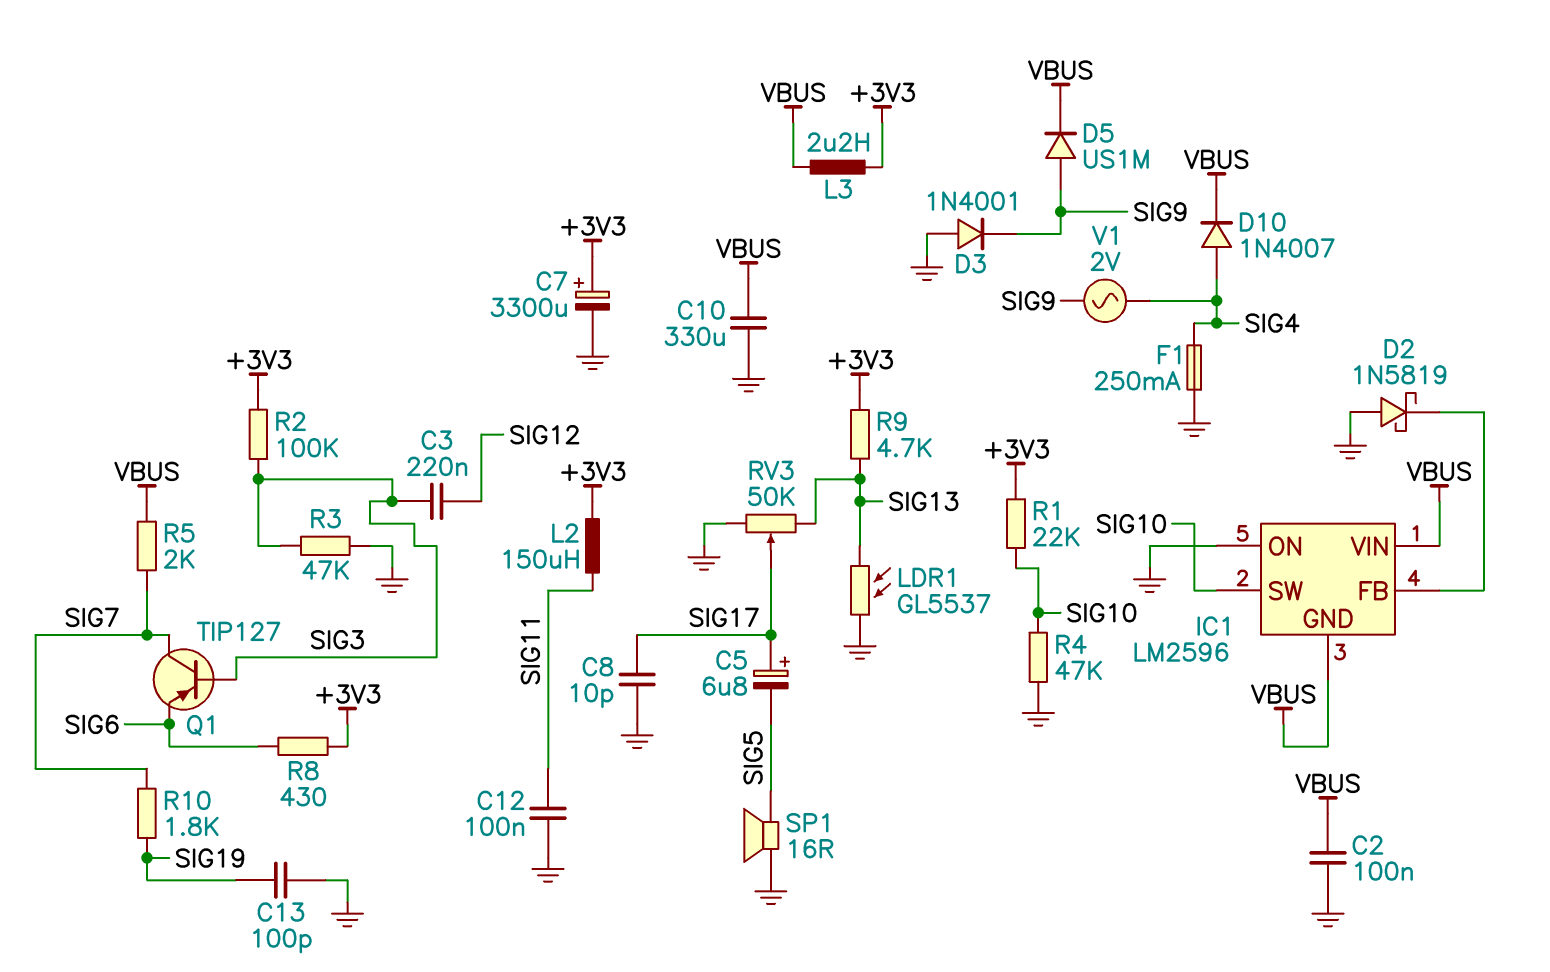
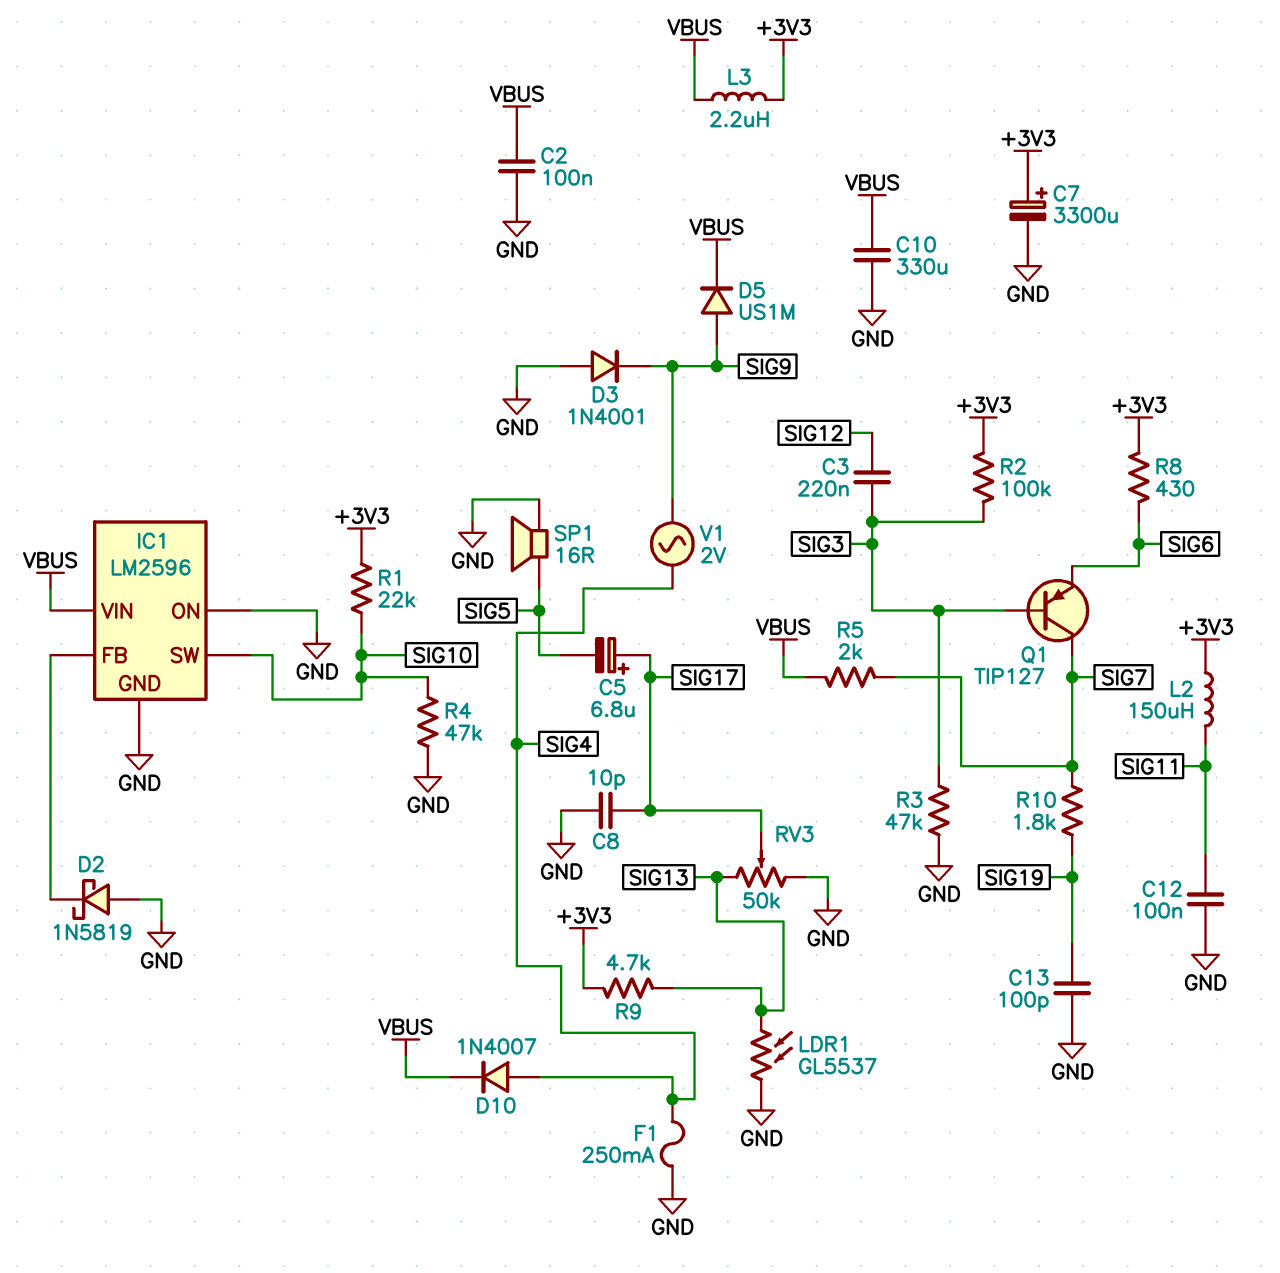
IC1 pin GND: VBUS -> GND

